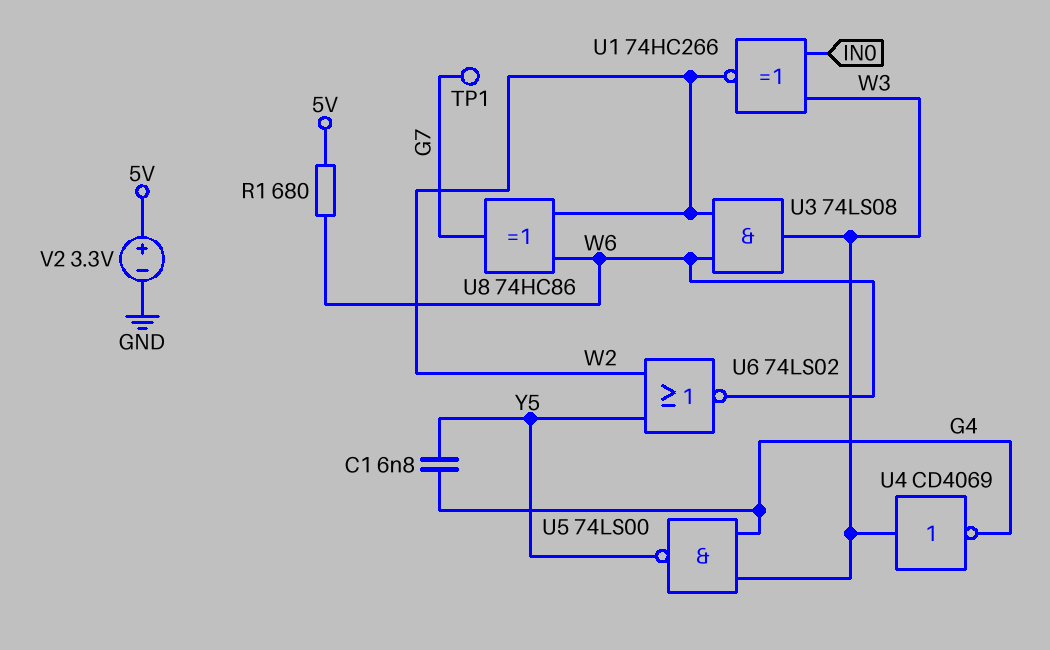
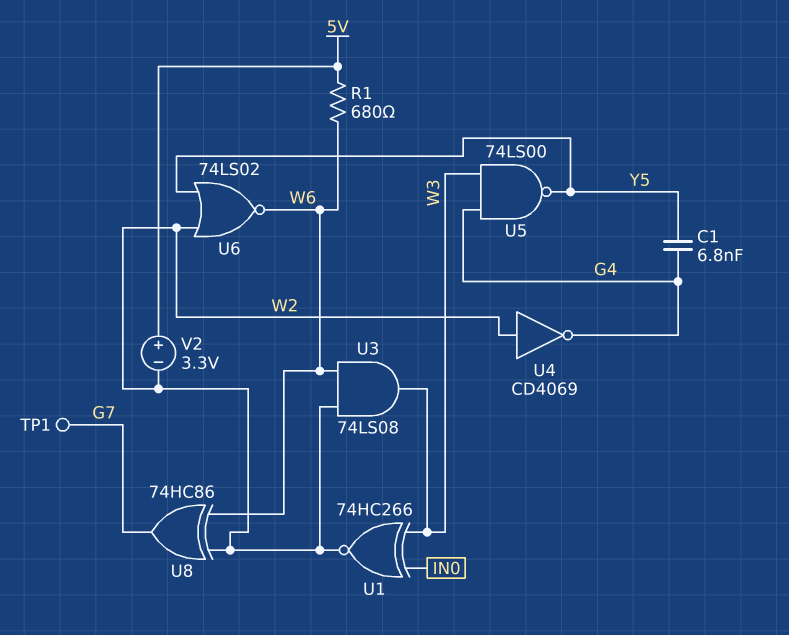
U4: NOT CD4069 (in W3, out G4) -> NOT CD4069 (in W2, out G4)
V2: 3.3V (plus 5V, minus GND) -> 3.3V (plus 5V, minus W2)

